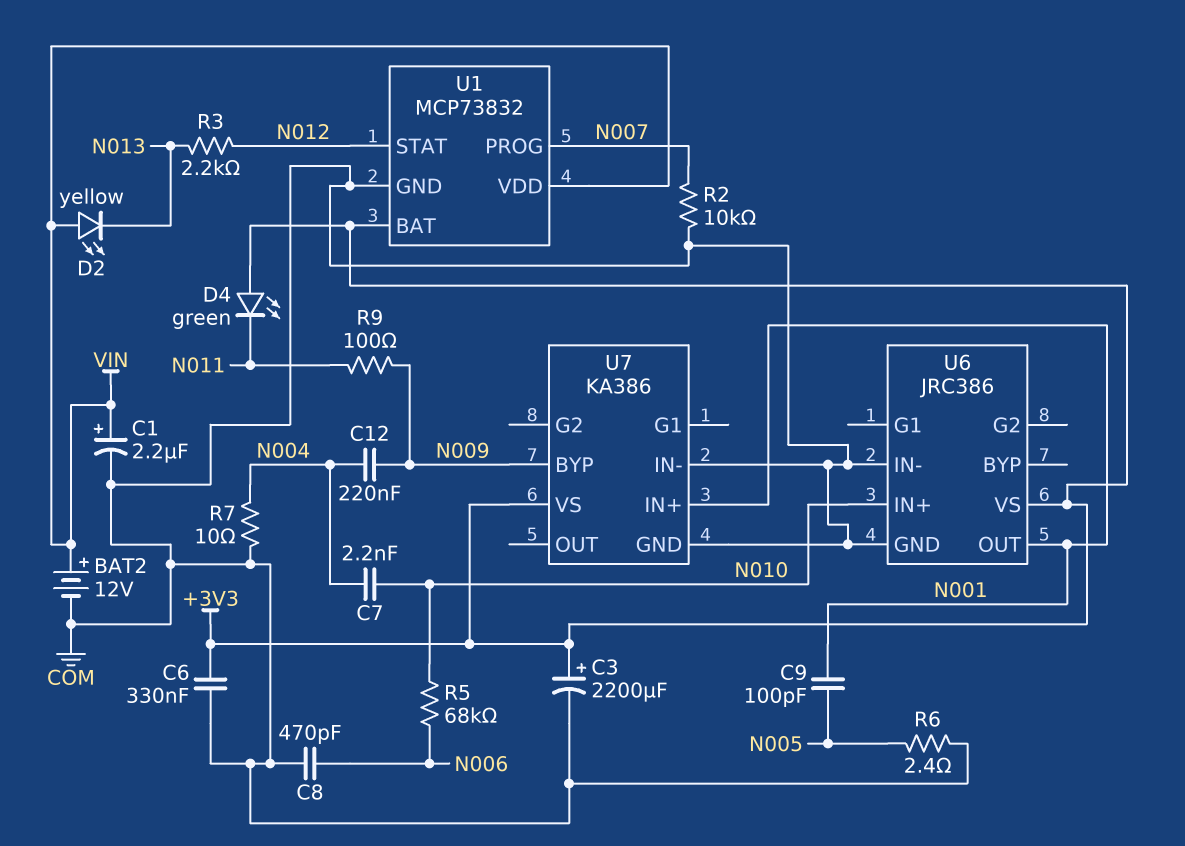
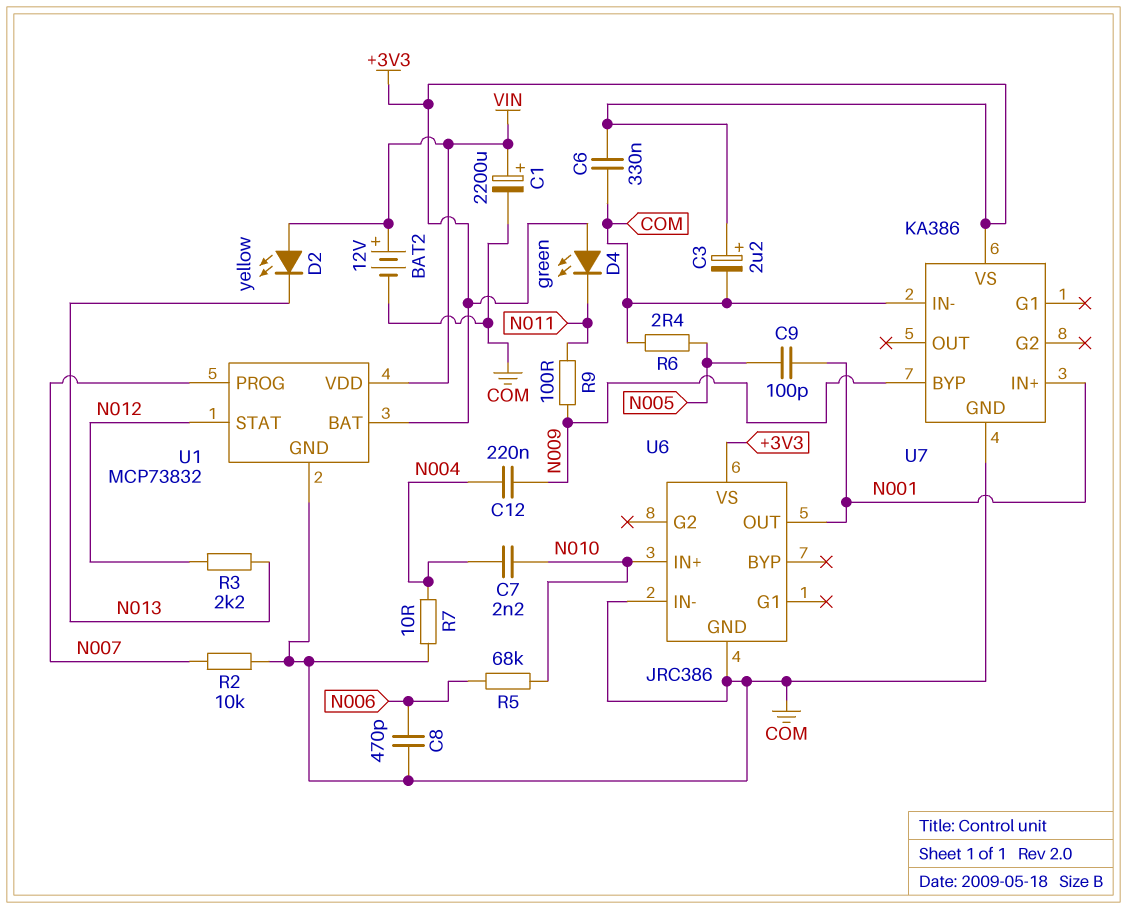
C1: 2.2uF (plus VIN, minus COM) -> 2200uF (plus VIN, minus COM)
C3: 2200uF (plus +3V3, minus COM) -> 2.2uF (plus +3V3, minus COM)

